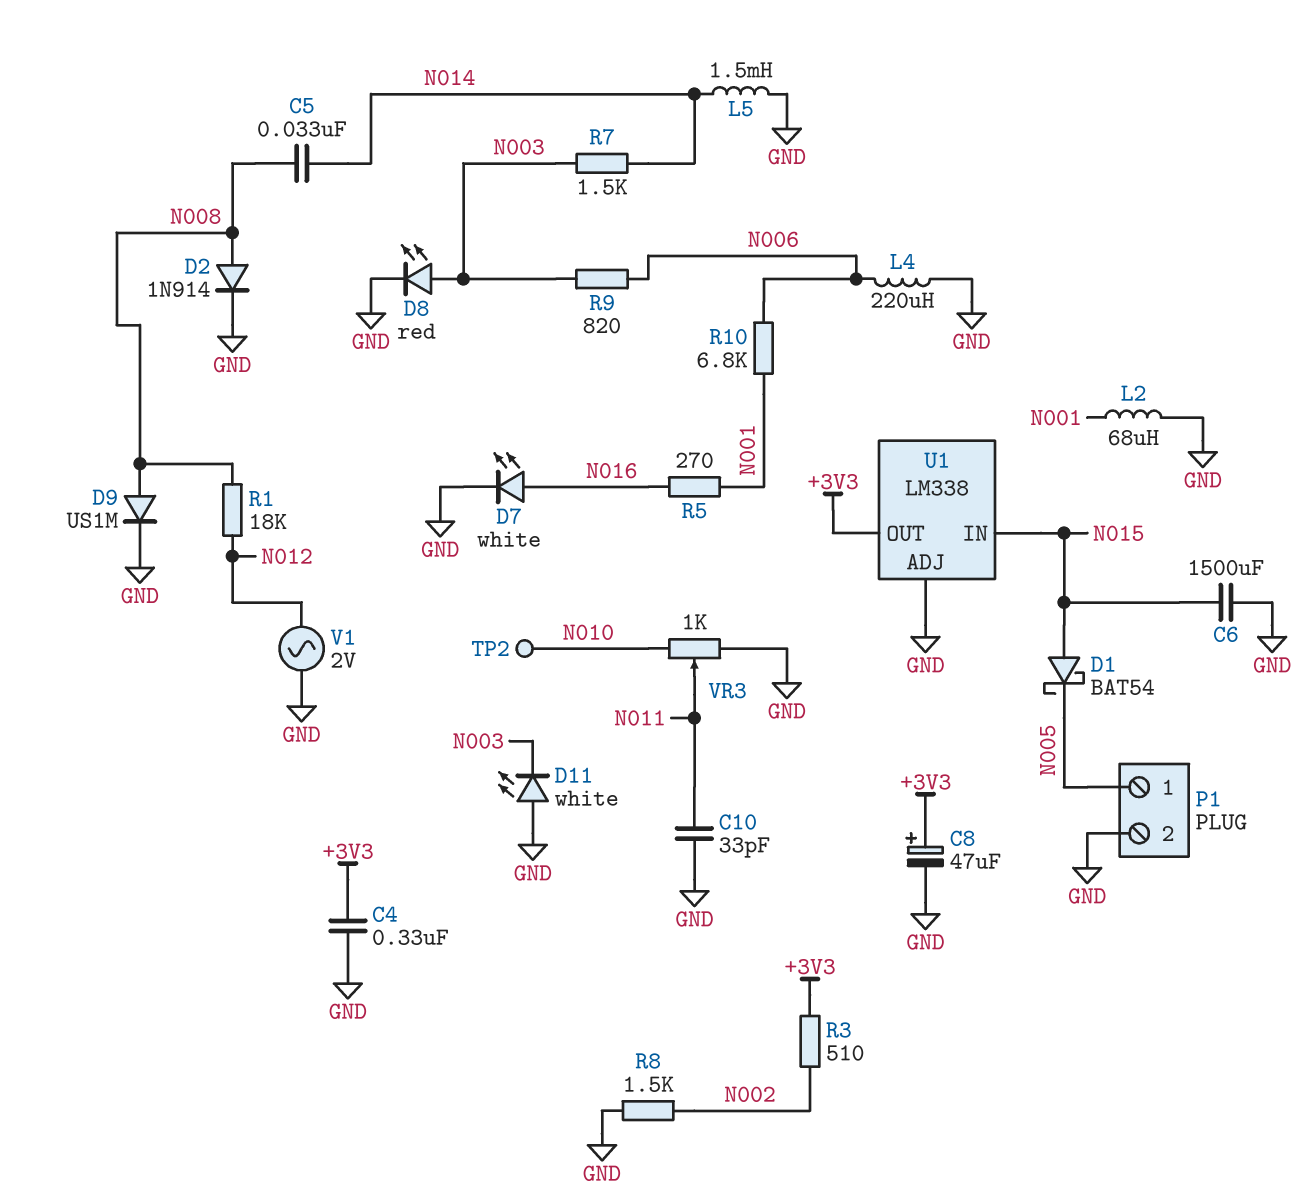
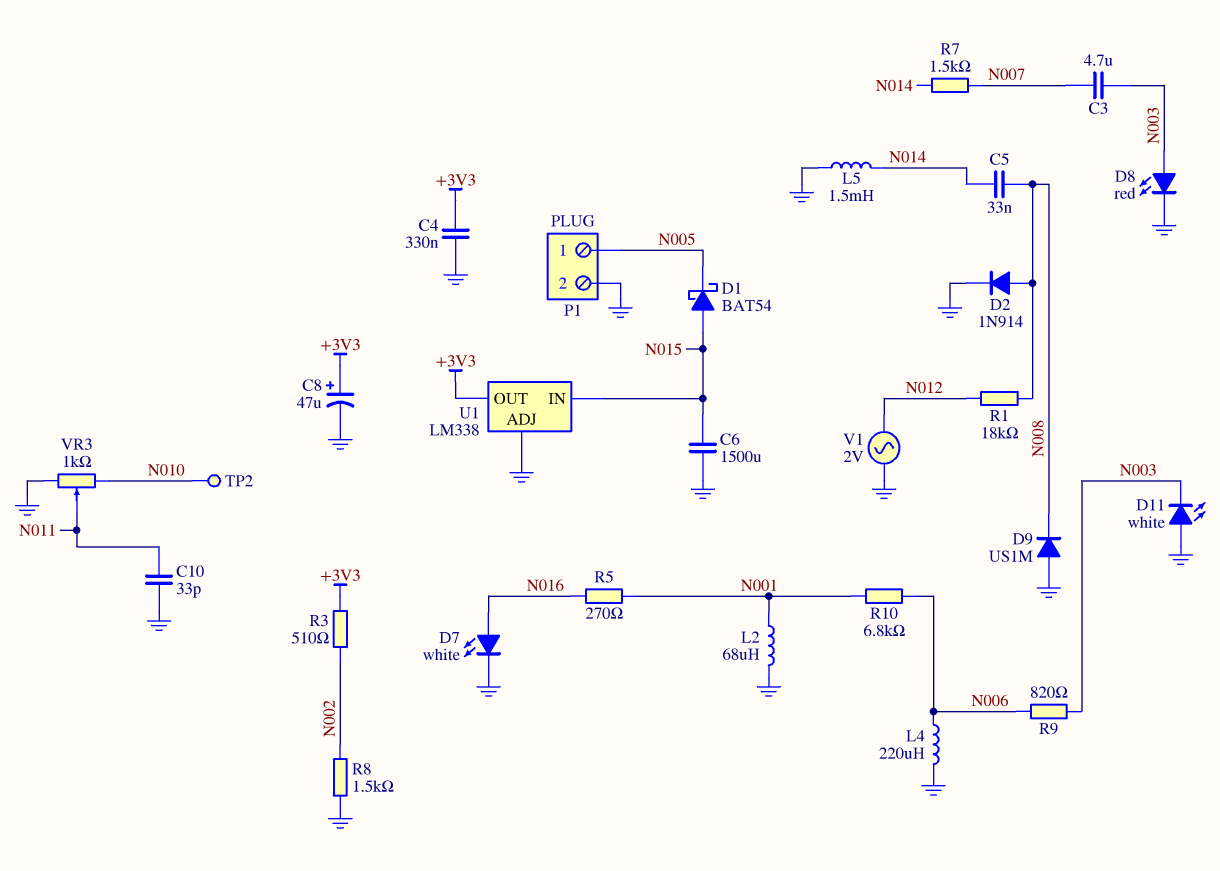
C3: none -> 4.7uF (N003, N007)
D9: diode US1M (A N008, K GND) -> diode US1M (A GND, K N008)
R7: 1.5k (N003, N014) -> 1.5k (N007, N014)

